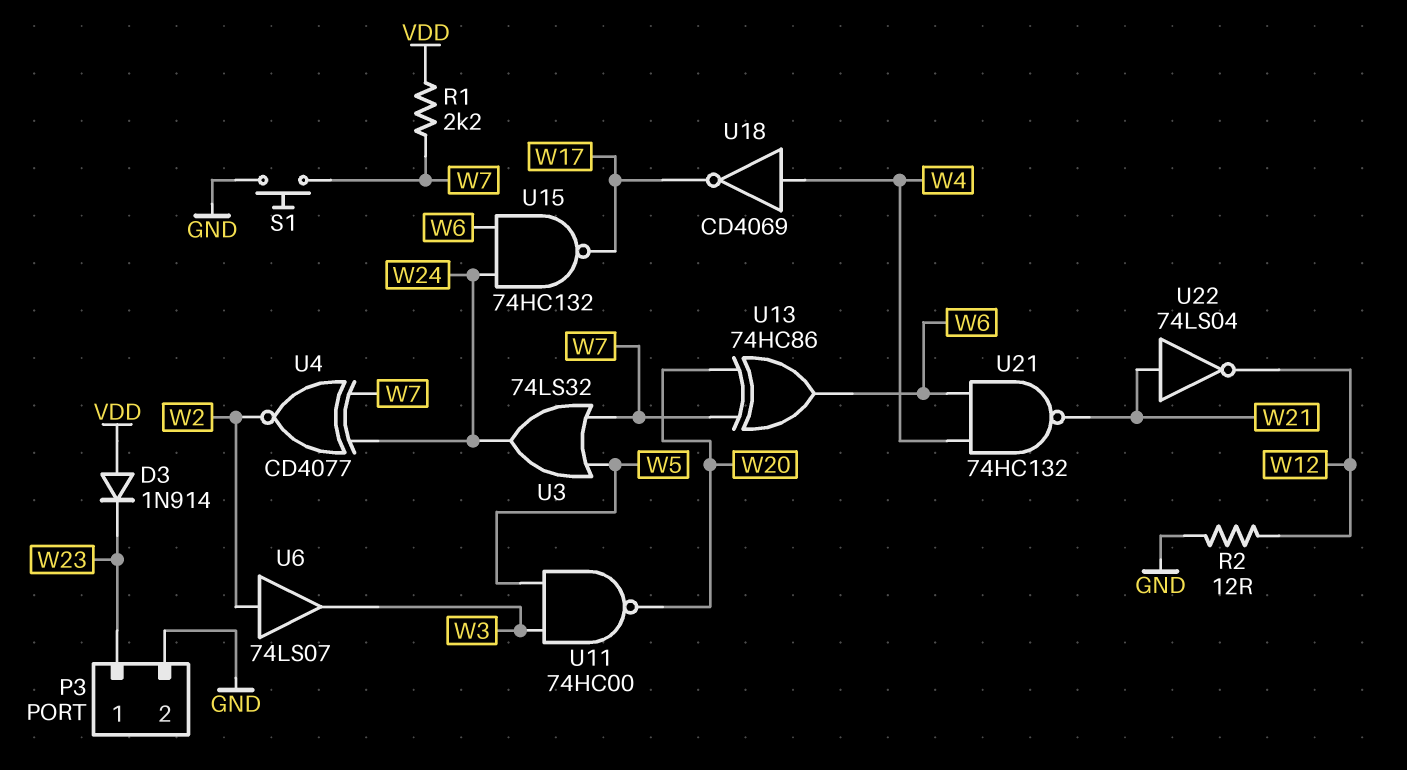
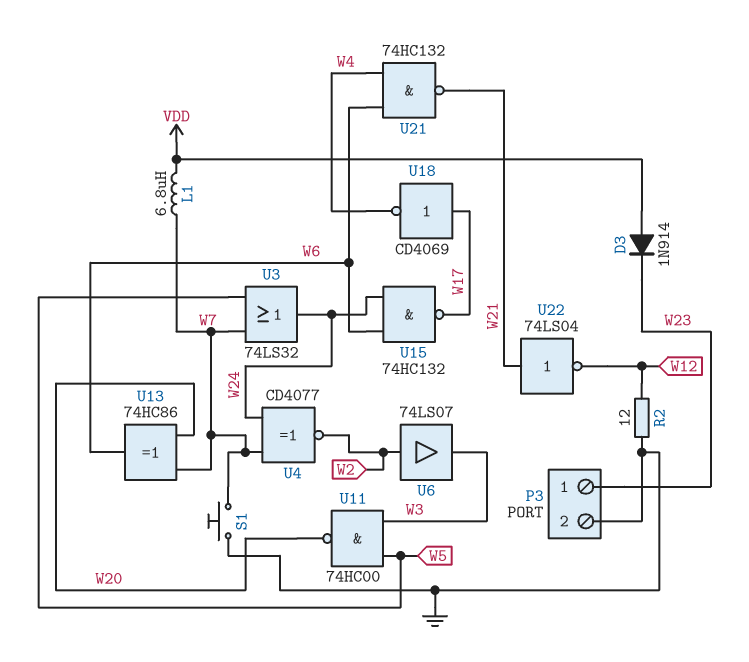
L1: none -> 6.8uH (VDD, W7)
R1: 2.2k (VDD, W7) -> none
U18: NOT CD4069 (in W4, out W17) -> NOT CD4069 (in W17, out W4)

